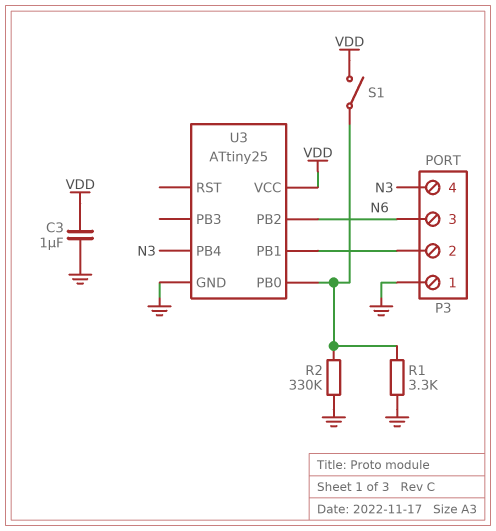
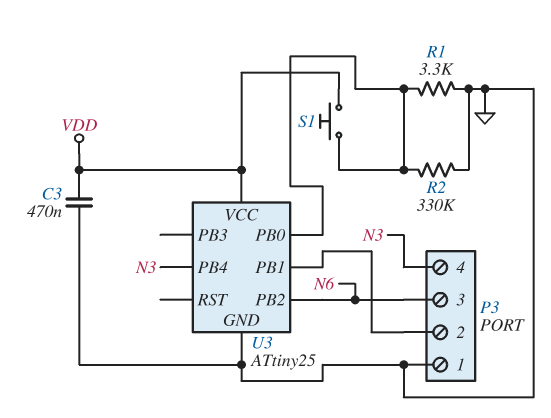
C3: 1uF (GND, VDD) -> 470nF (GND, VDD)
S1: switch (U3/PB0, VDD) -> button (U3/PB0, VDD)

